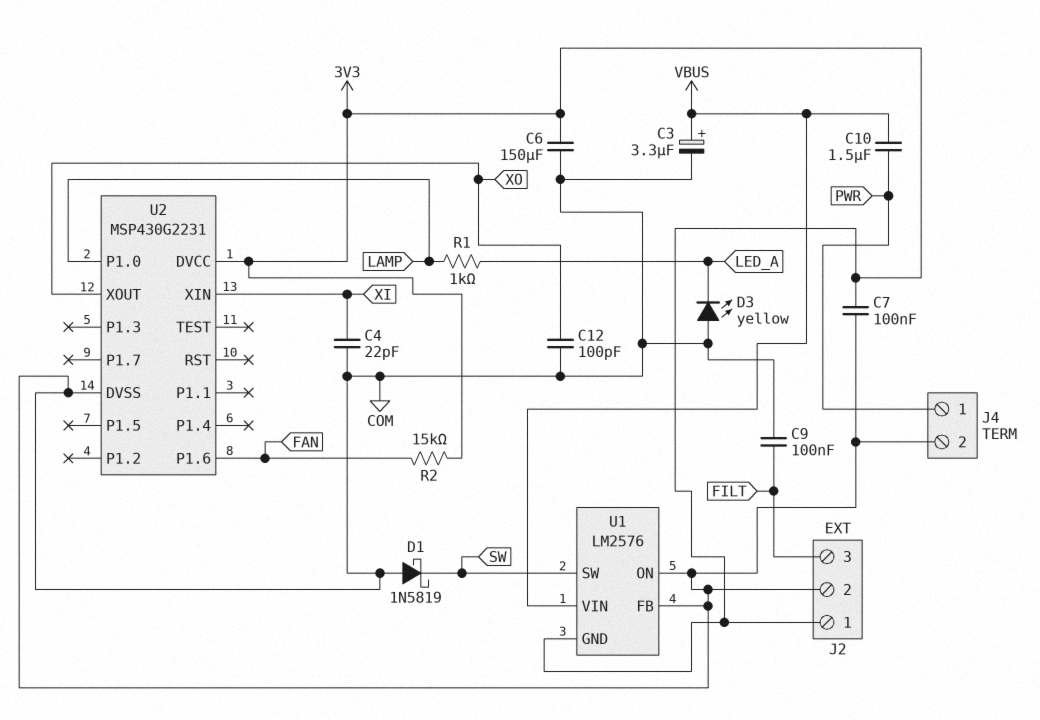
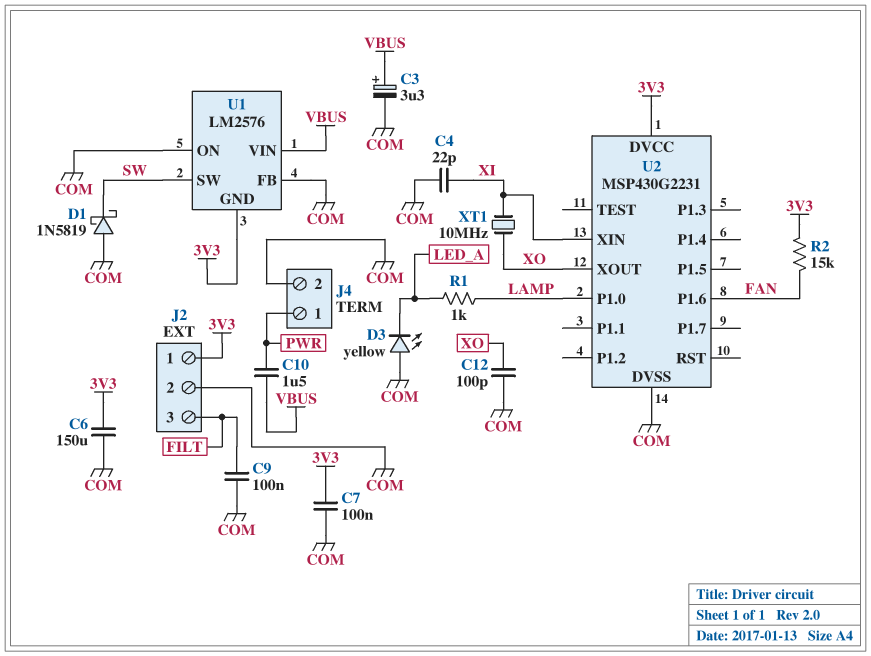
XT1: none -> 10MHz (XI, XO)

